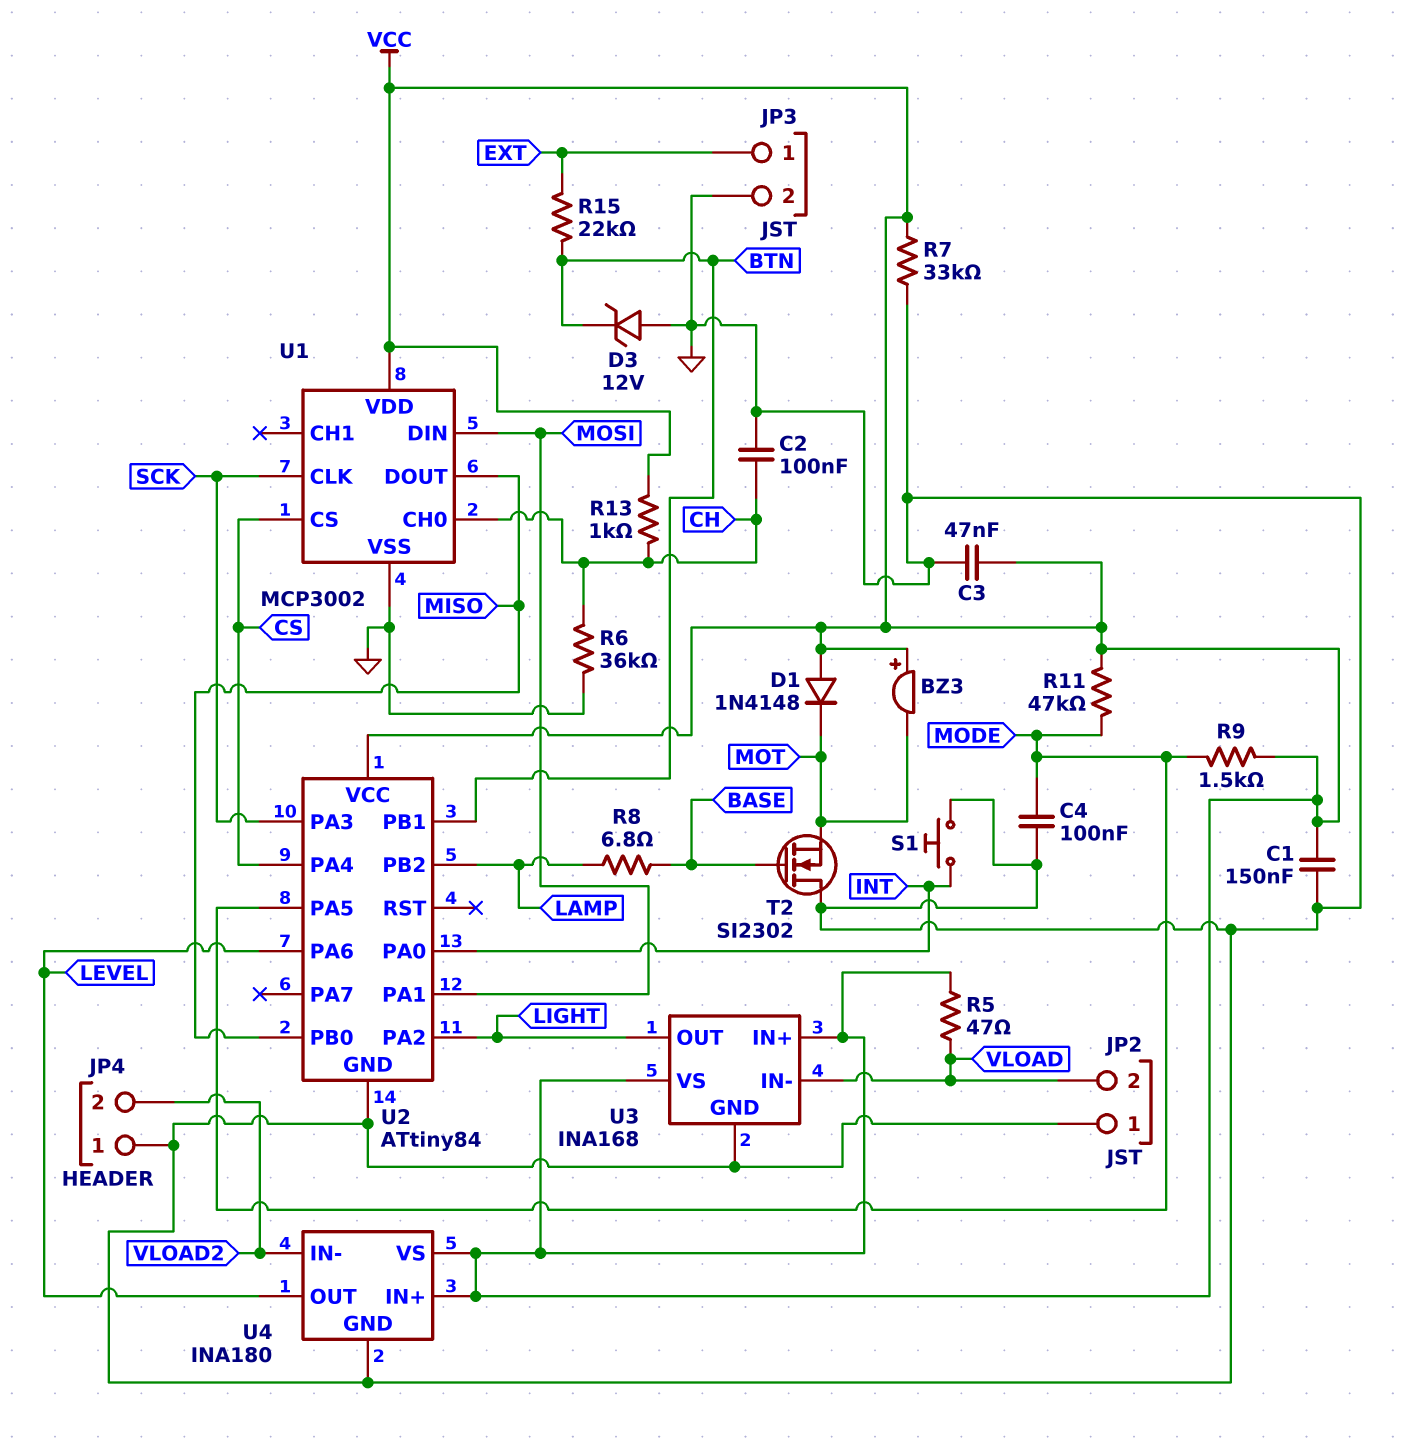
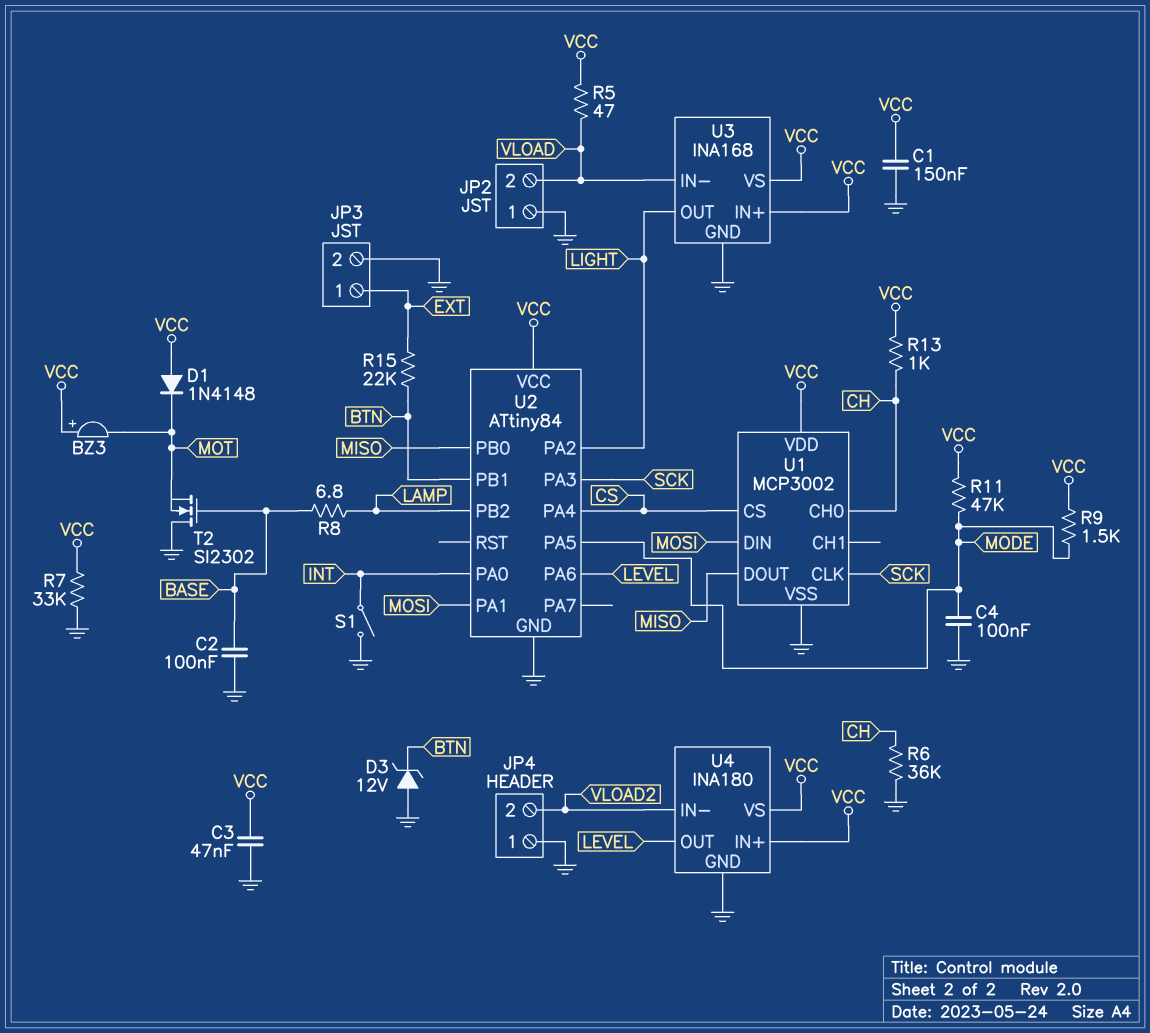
C2: 100nF (CH, GND) -> 100nF (BASE, GND)
S1: button (GND, INT) -> switch (GND, INT)

